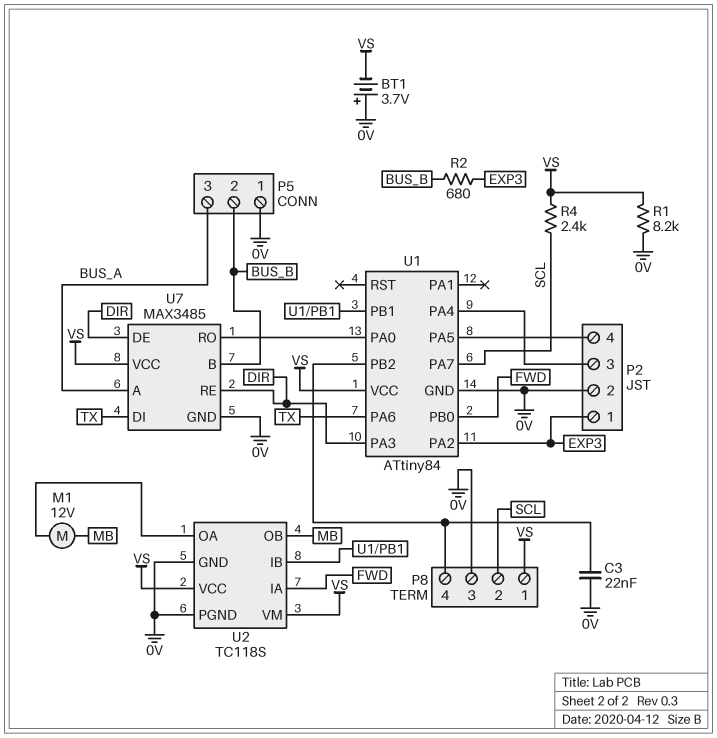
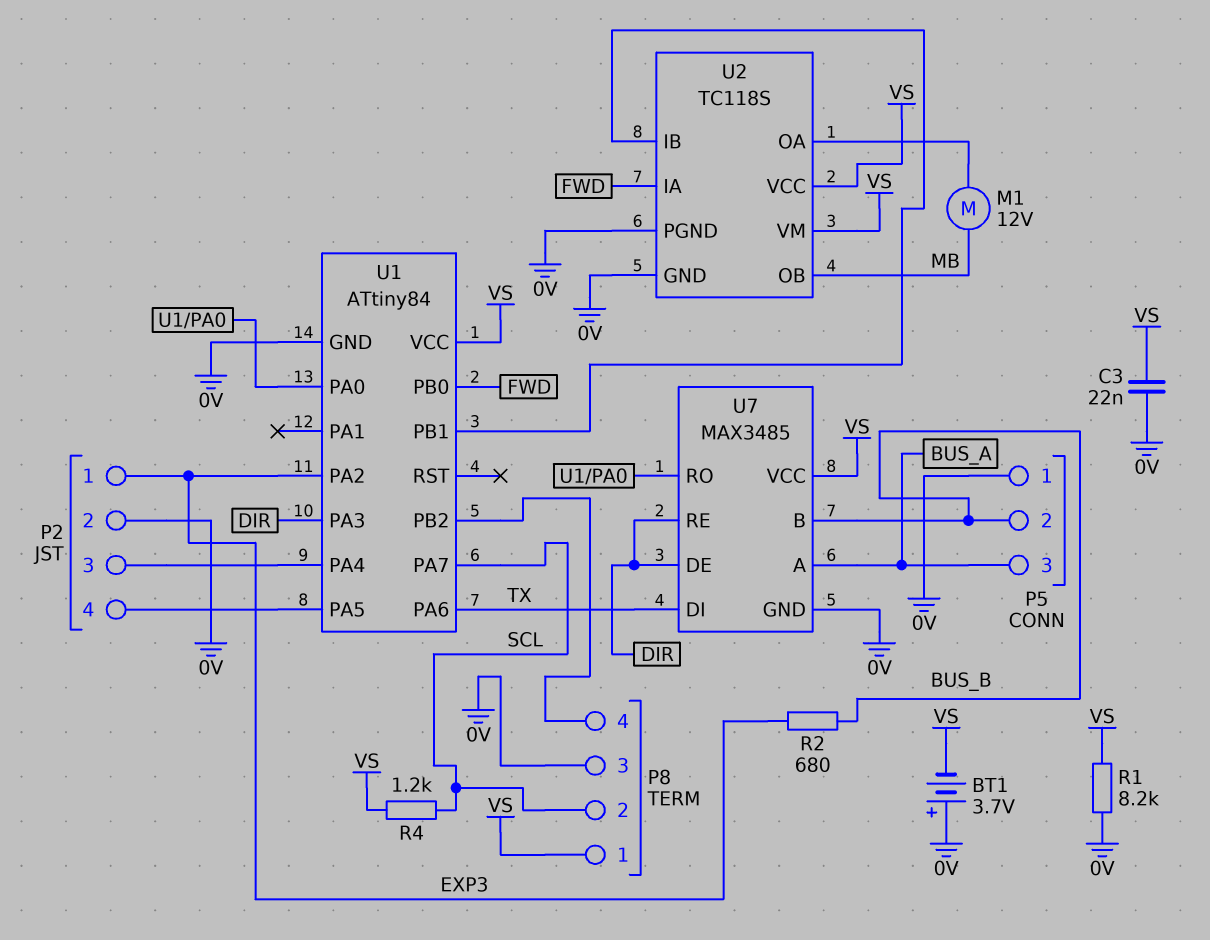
C3: 22nF (0V, P8/4) -> 22nF (0V, VS)
R4: 2.4k (SCL, VS) -> 1.2k (SCL, VS)

